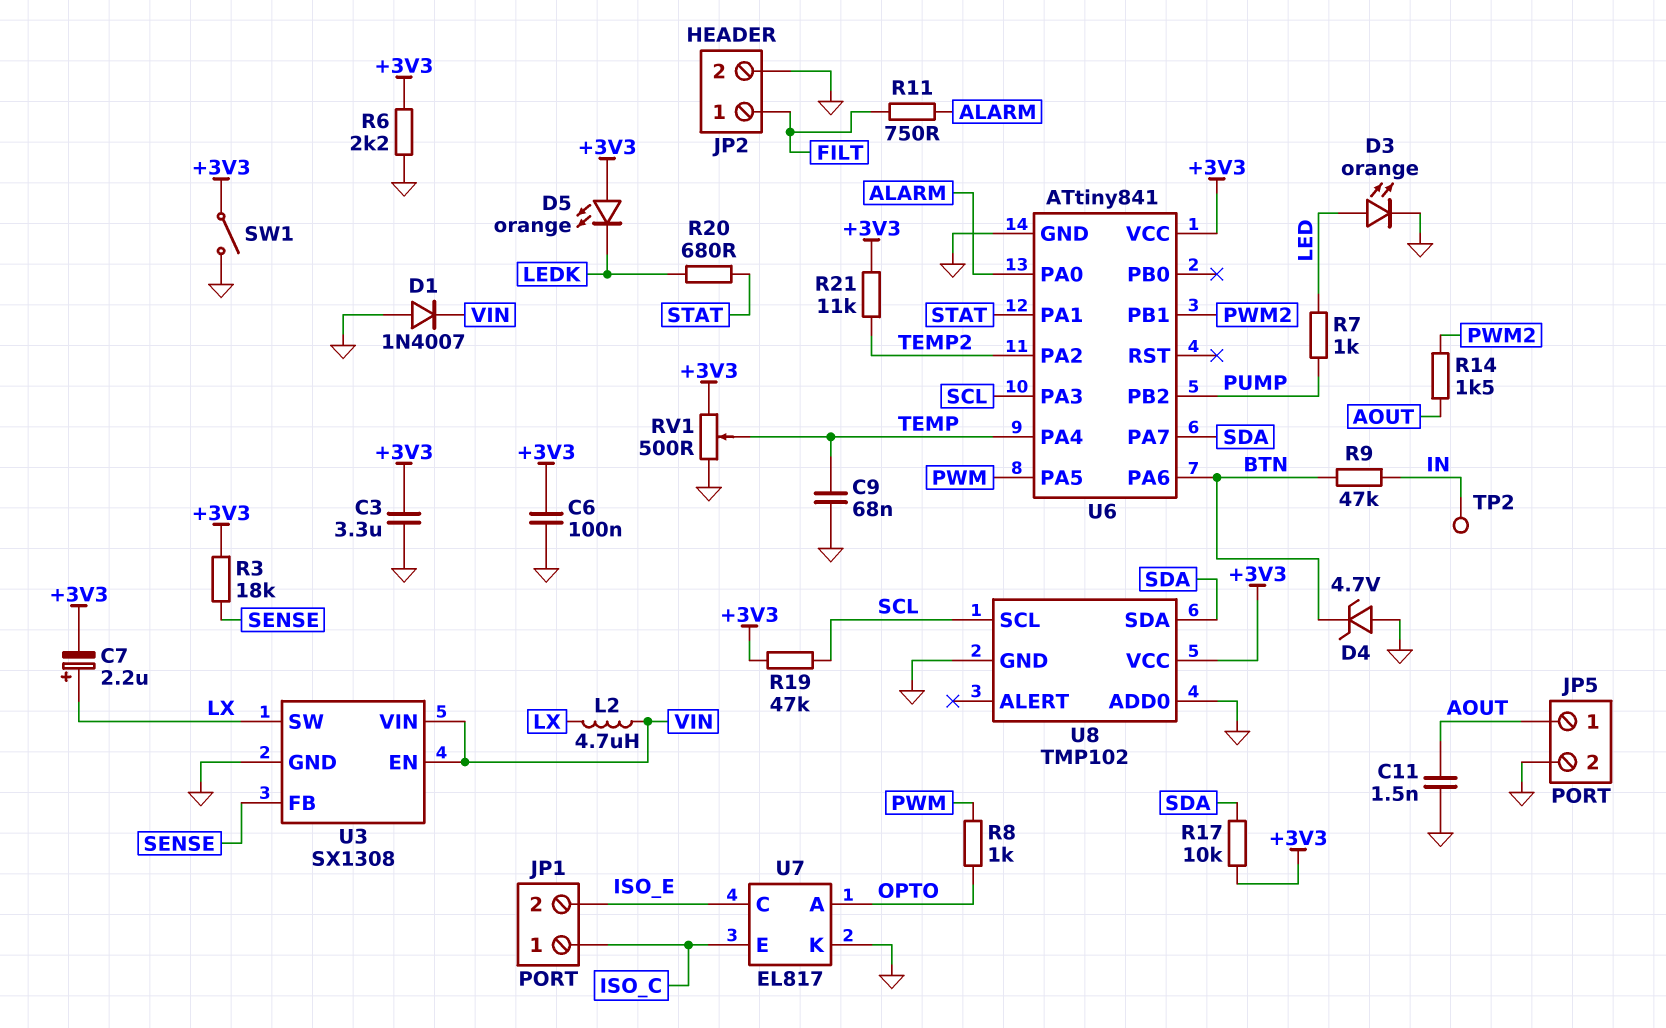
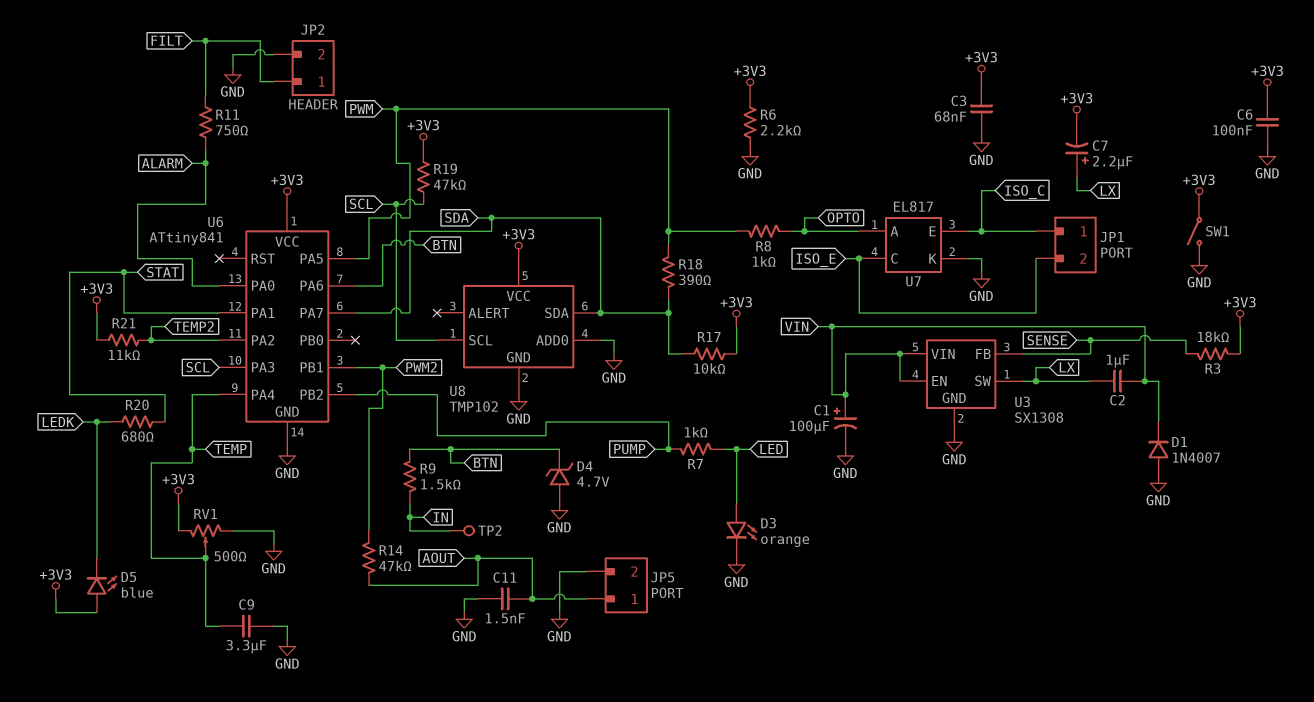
C1: none -> 100uF (plus VIN, minus GND)
C2: none -> 1uF (LX, VIN)
C3: 3.3uF (+3V3, GND) -> 68nF (+3V3, GND)
C9: 68nF (GND, TEMP) -> 3.3uF (GND, TEMP)
D5: LED orange (A +3V3, K LEDK) -> LED blue (A +3V3, K LEDK)
L2: 4.7uH (LX, VIN) -> none
R9: 47k (BTN, IN) -> 1.5k (BTN, IN)
R14: 1.5k (AOUT, PWM2) -> 47k (AOUT, PWM2)
R18: none -> 390 (PWM, SDA)

